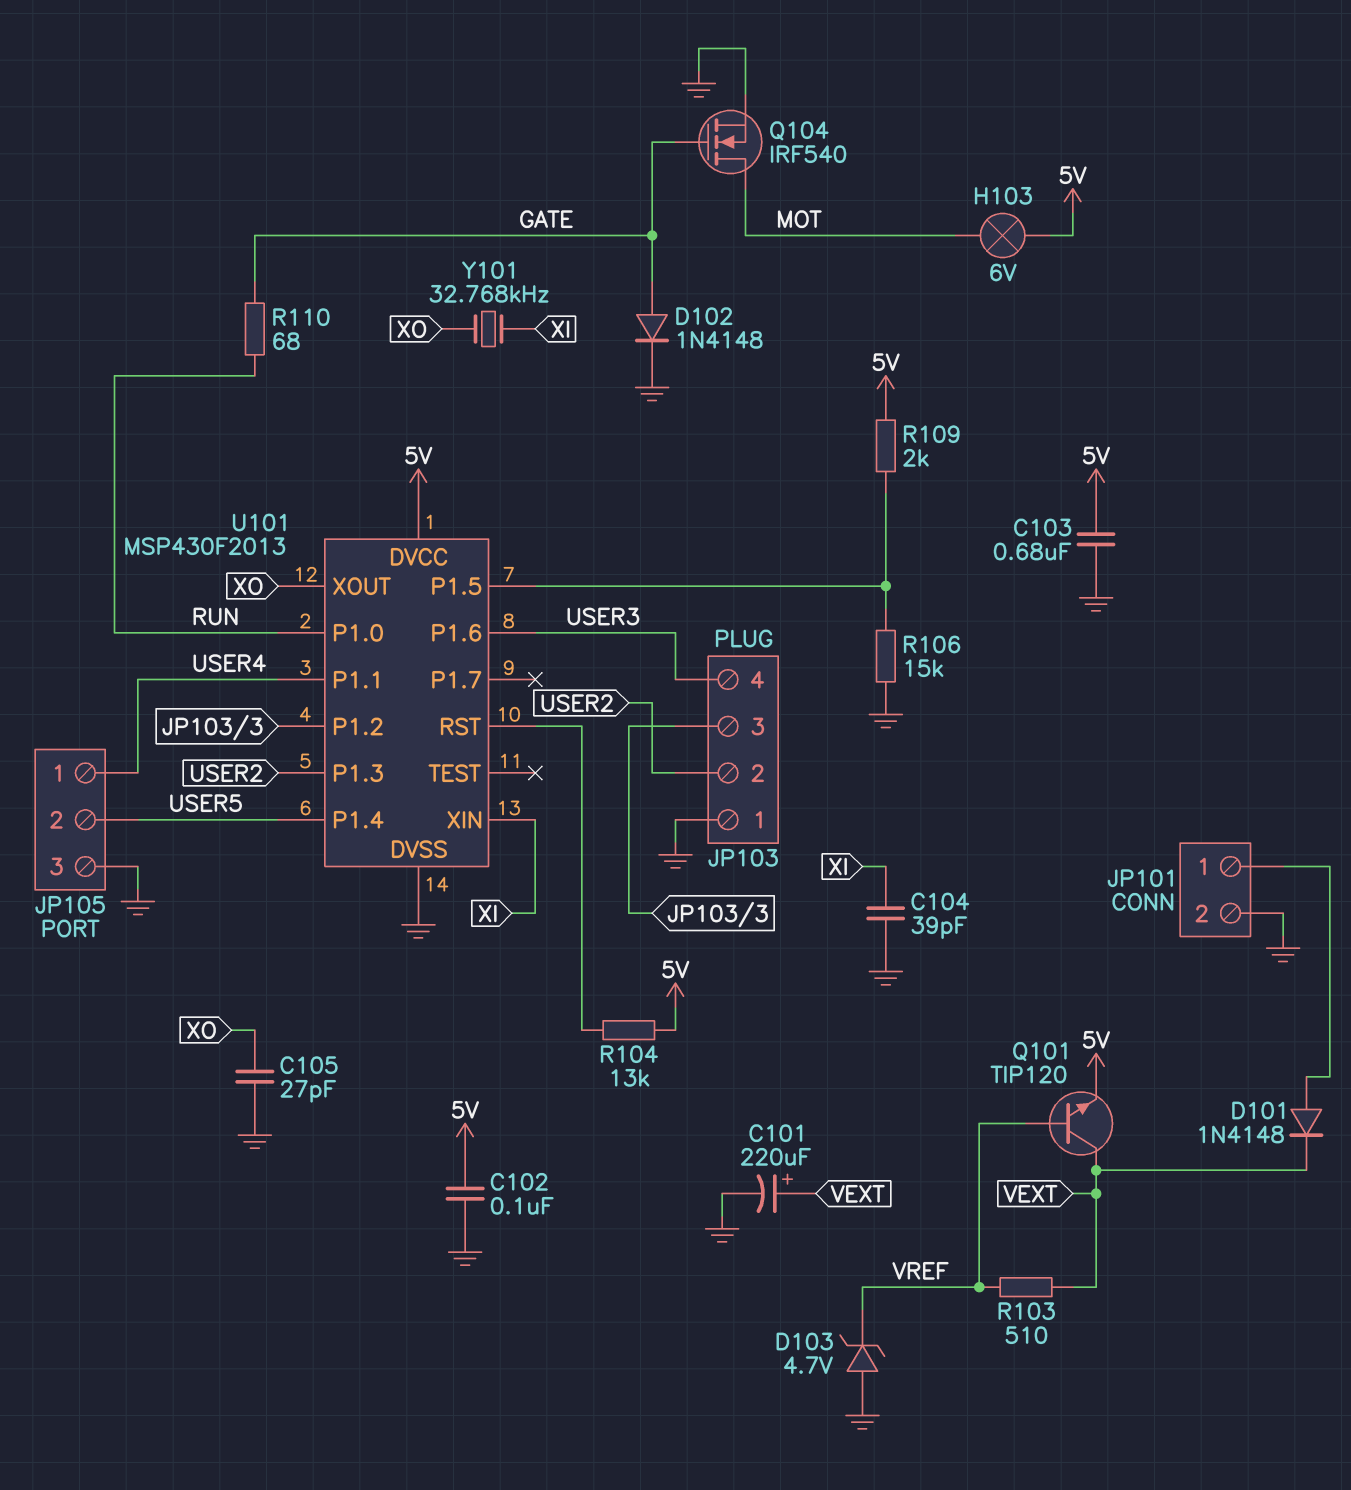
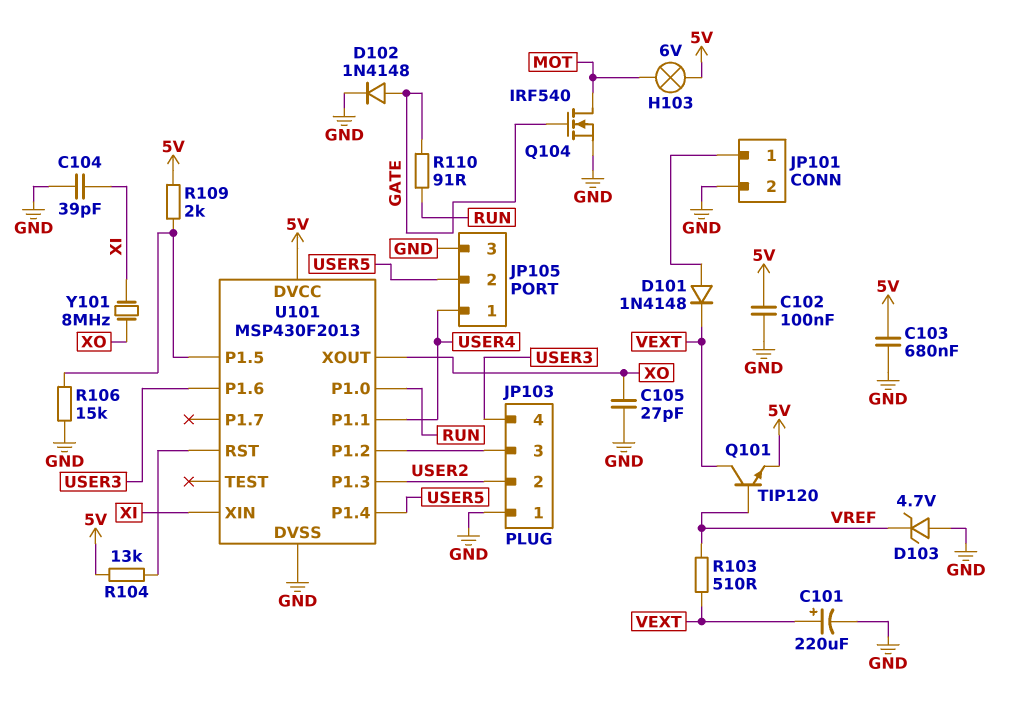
R110: 68 (GATE, RUN) -> 91 (GATE, RUN)
Y101: 32.768kHz (XI, XO) -> 8MHz (XI, XO)

